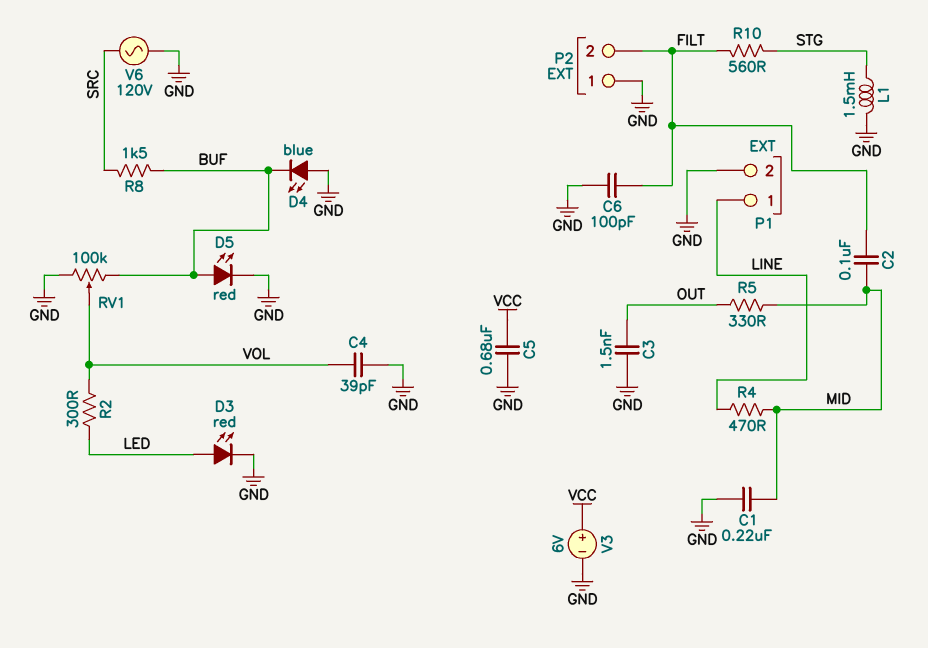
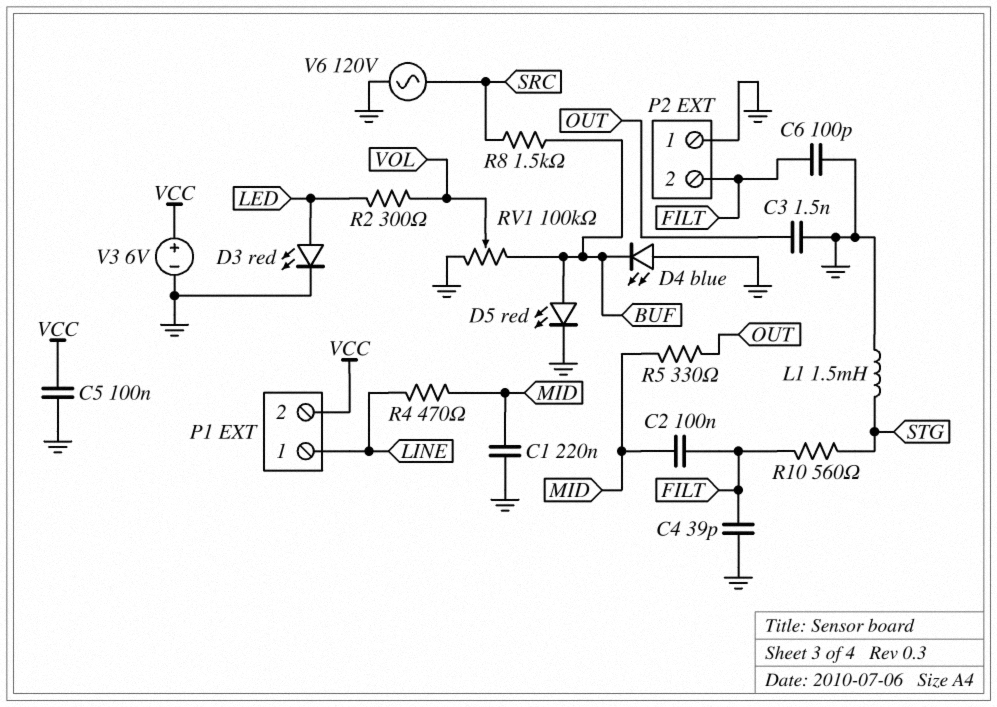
C4: 39pF (GND, VOL) -> 39pF (FILT, GND)
C5: 680nF (GND, VCC) -> 100nF (GND, VCC)
P1 pin 2: GND -> VCC

